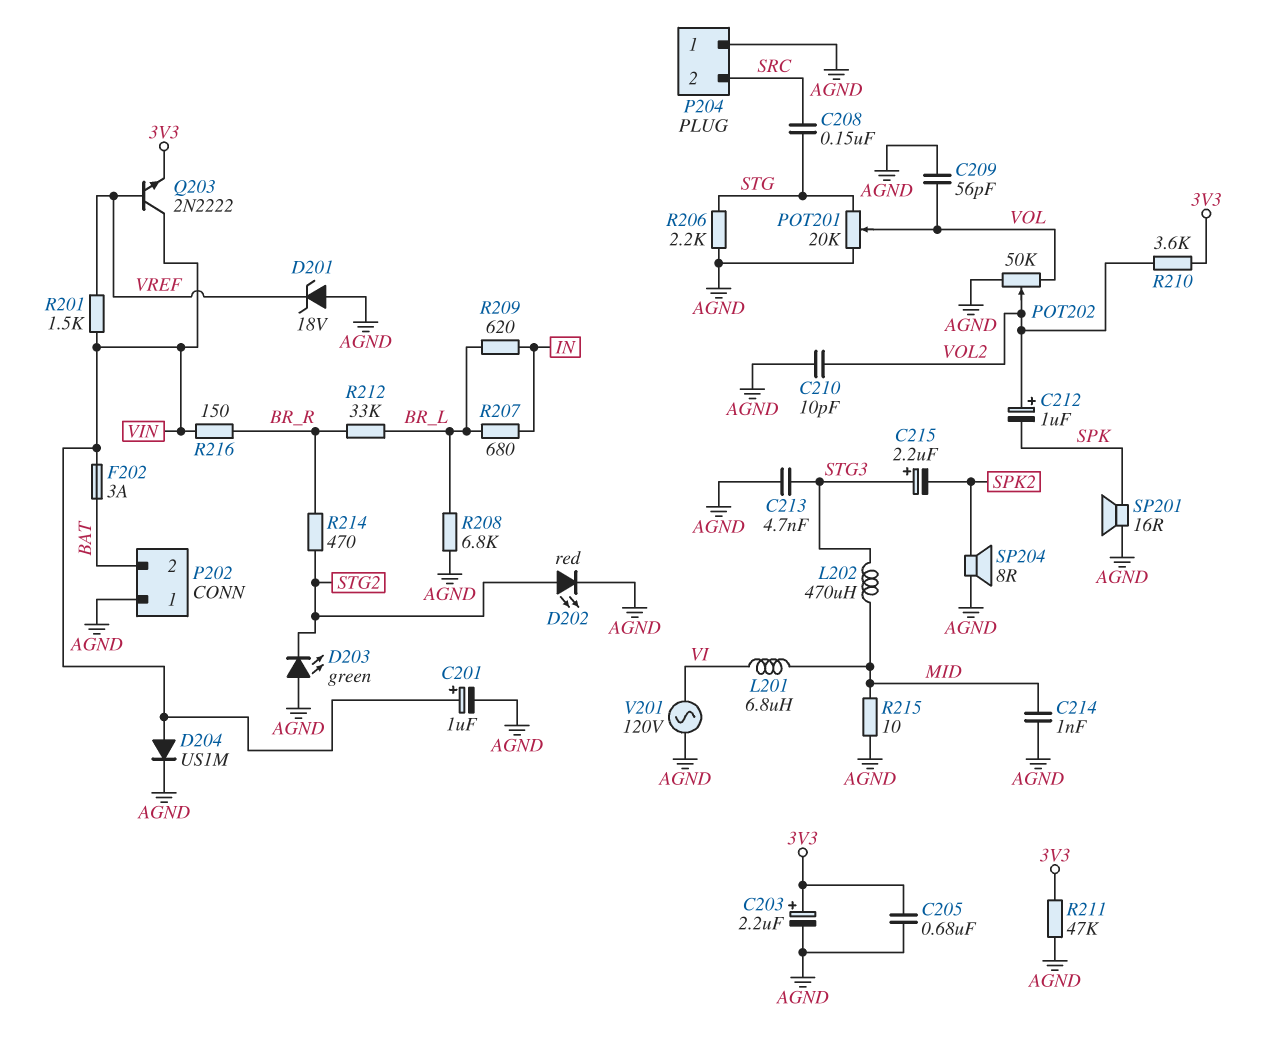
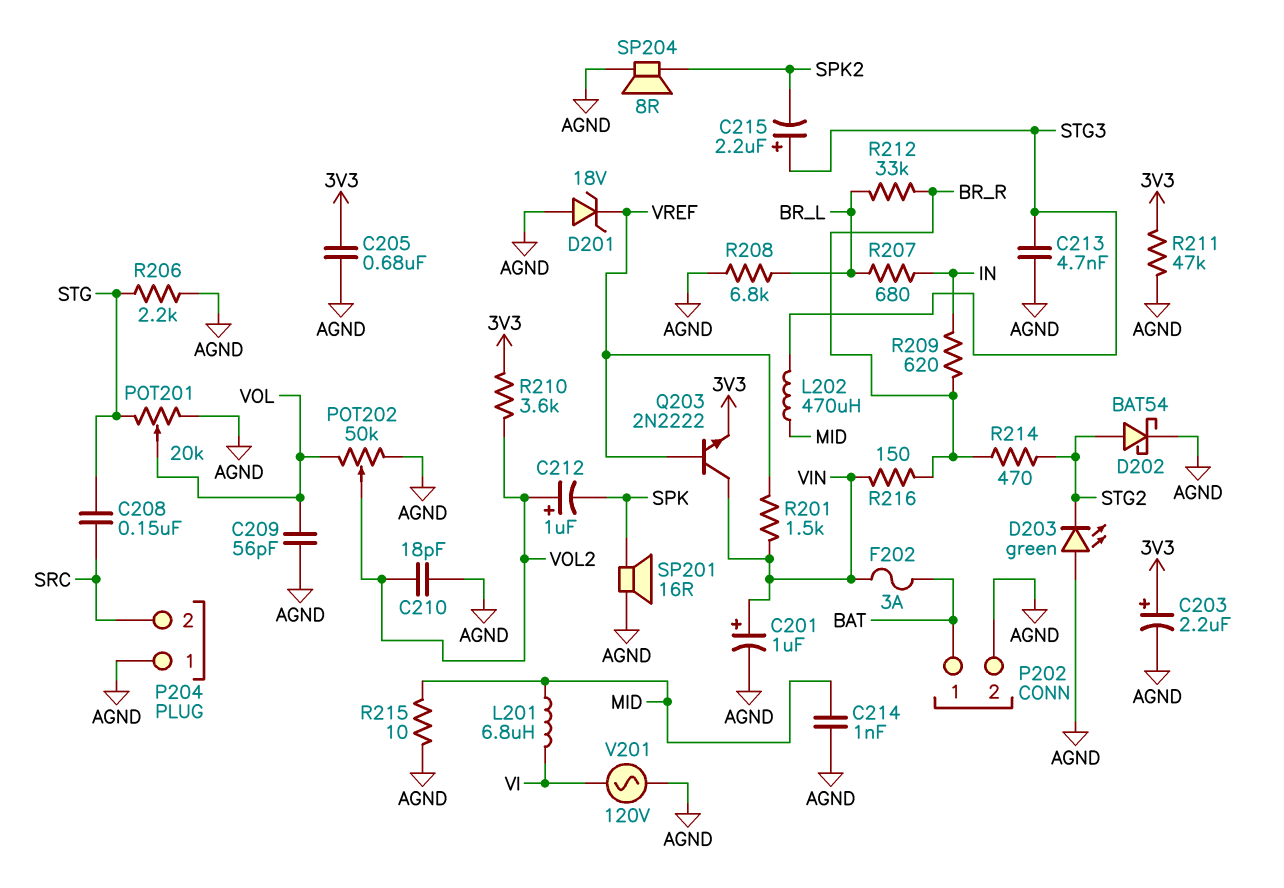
C210: 10pF (AGND, VOL2) -> 18pF (AGND, VOL2)
D202: LED red (A STG2, K AGND) -> schottky BAT54 (A STG2, K AGND)
D204: diode US1M (A VIN, K AGND) -> none
P202 pin 1: AGND -> BAT
P202 pin 2: BAT -> AGND
R209: 620 (BR_L, IN) -> 620 (BR_R, IN)

